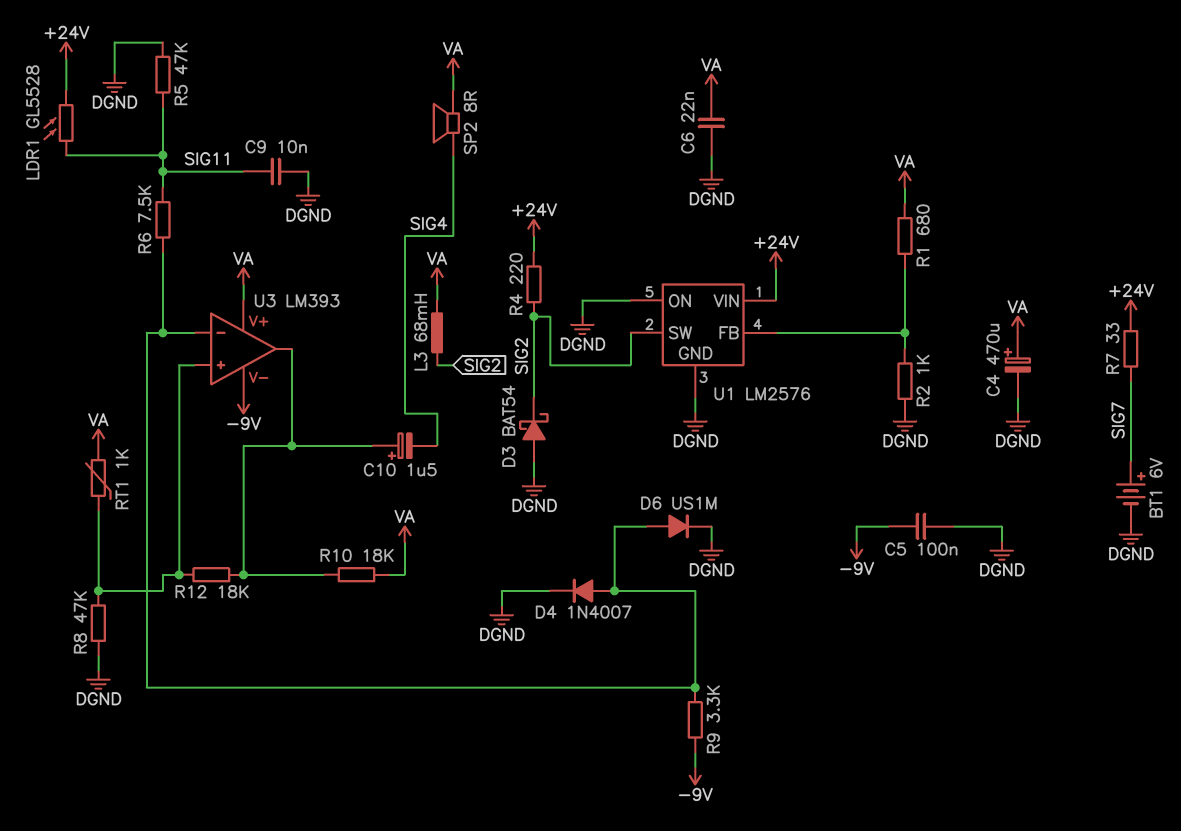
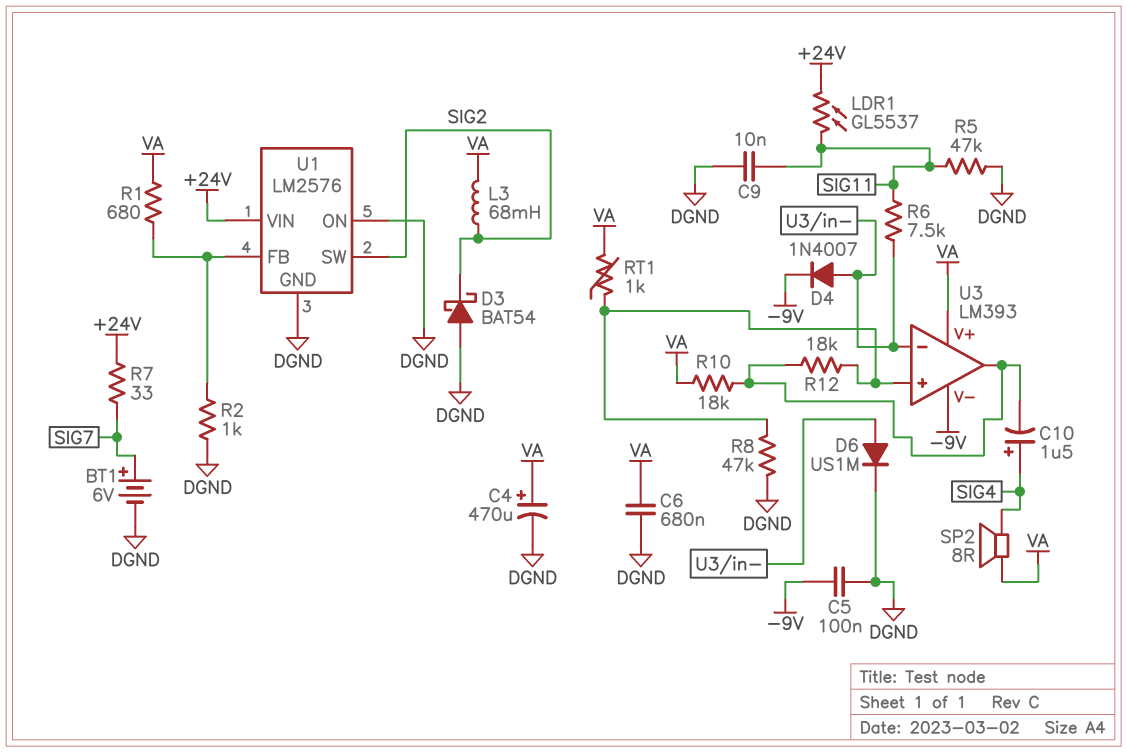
C6: 22nF (DGND, VA) -> 680nF (DGND, VA)
C10: 1.5uF (plus U3/out, minus SIG4) -> 1.5uF (plus SIG4, minus U3/out)
D4: diode 1N4007 (A U3/in-, K DGND) -> diode 1N4007 (A U3/in-, K -9V)
LDR1: GL5528 (+24V, SIG11) -> GL5537 (+24V, SIG11)
R4: 220 (+24V, SIG2) -> none
R9: 3.3k (-9V, U3/in-) -> none

